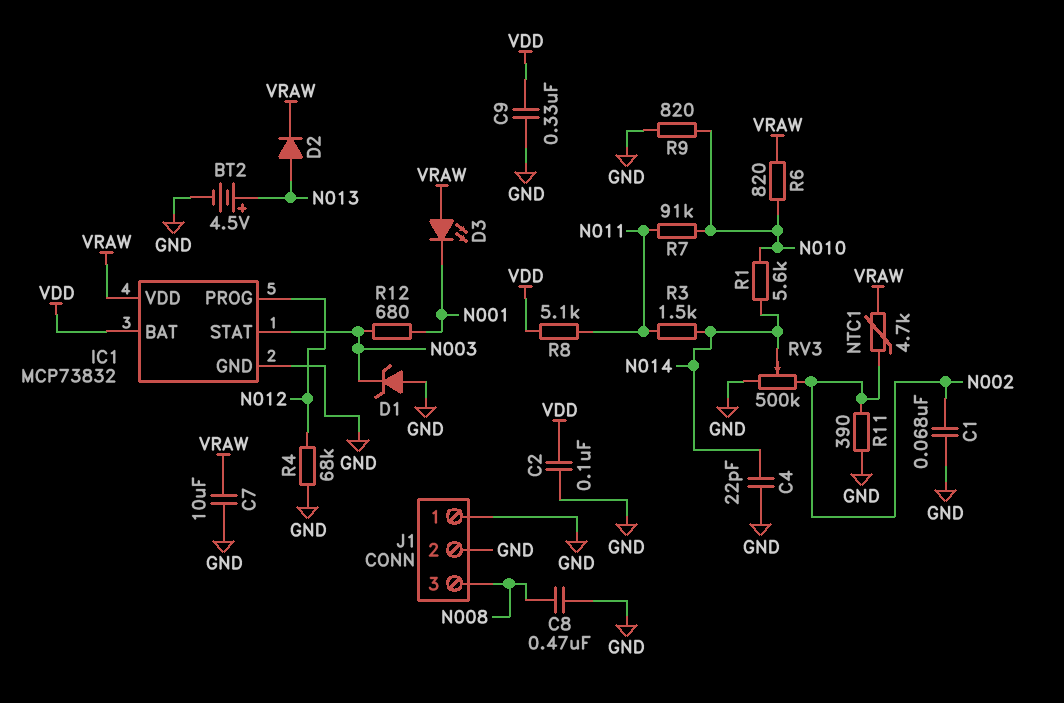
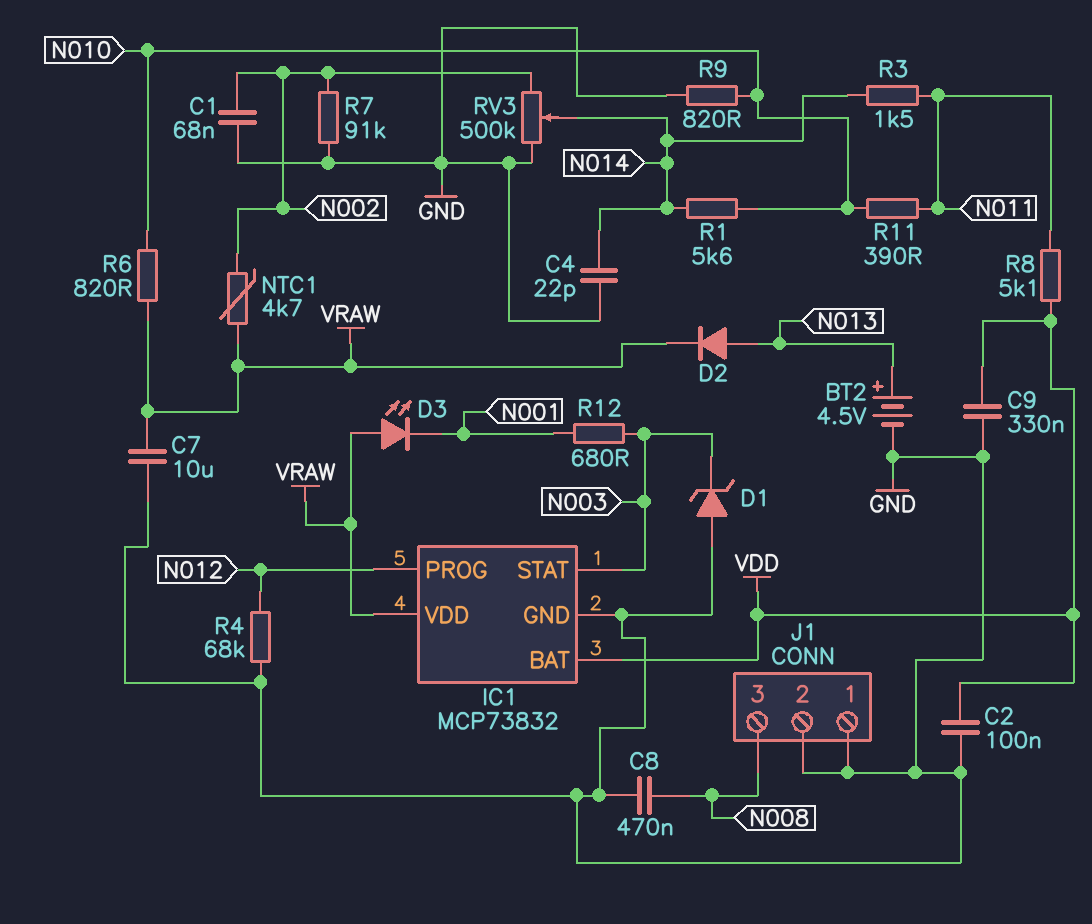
R7: 91k (N010, N011) -> 91k (GND, N002)
R11: 390 (GND, N002) -> 390 (N010, N011)

